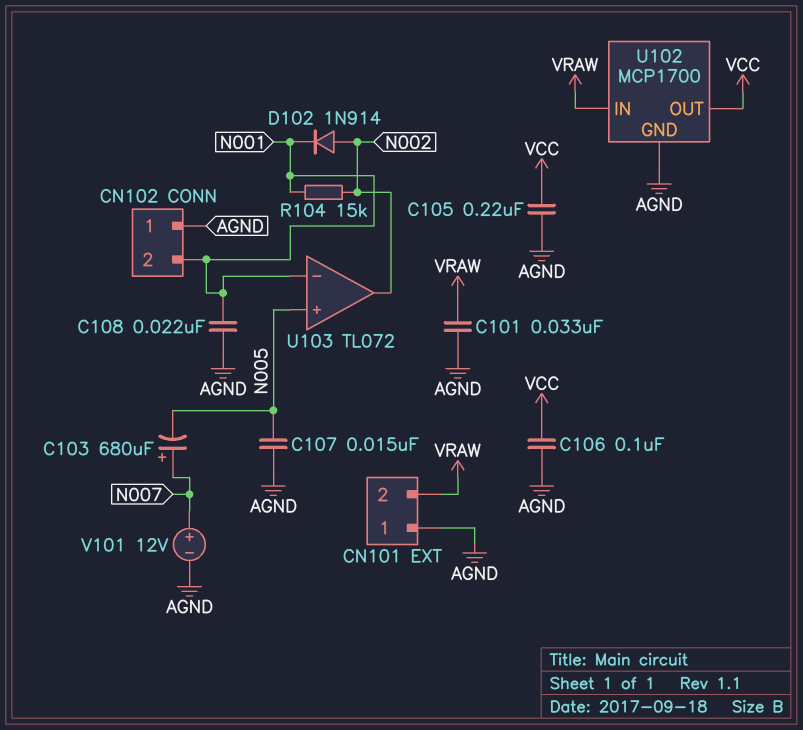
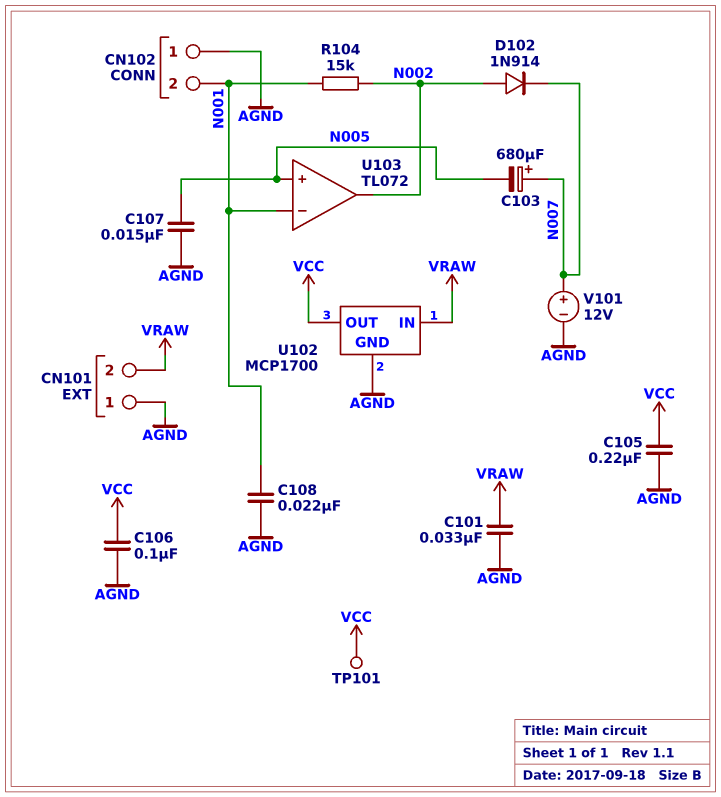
D102: diode 1N914 (A N002, K N001) -> diode 1N914 (A N002, K N007)
TP101: none -> test point (VCC)

